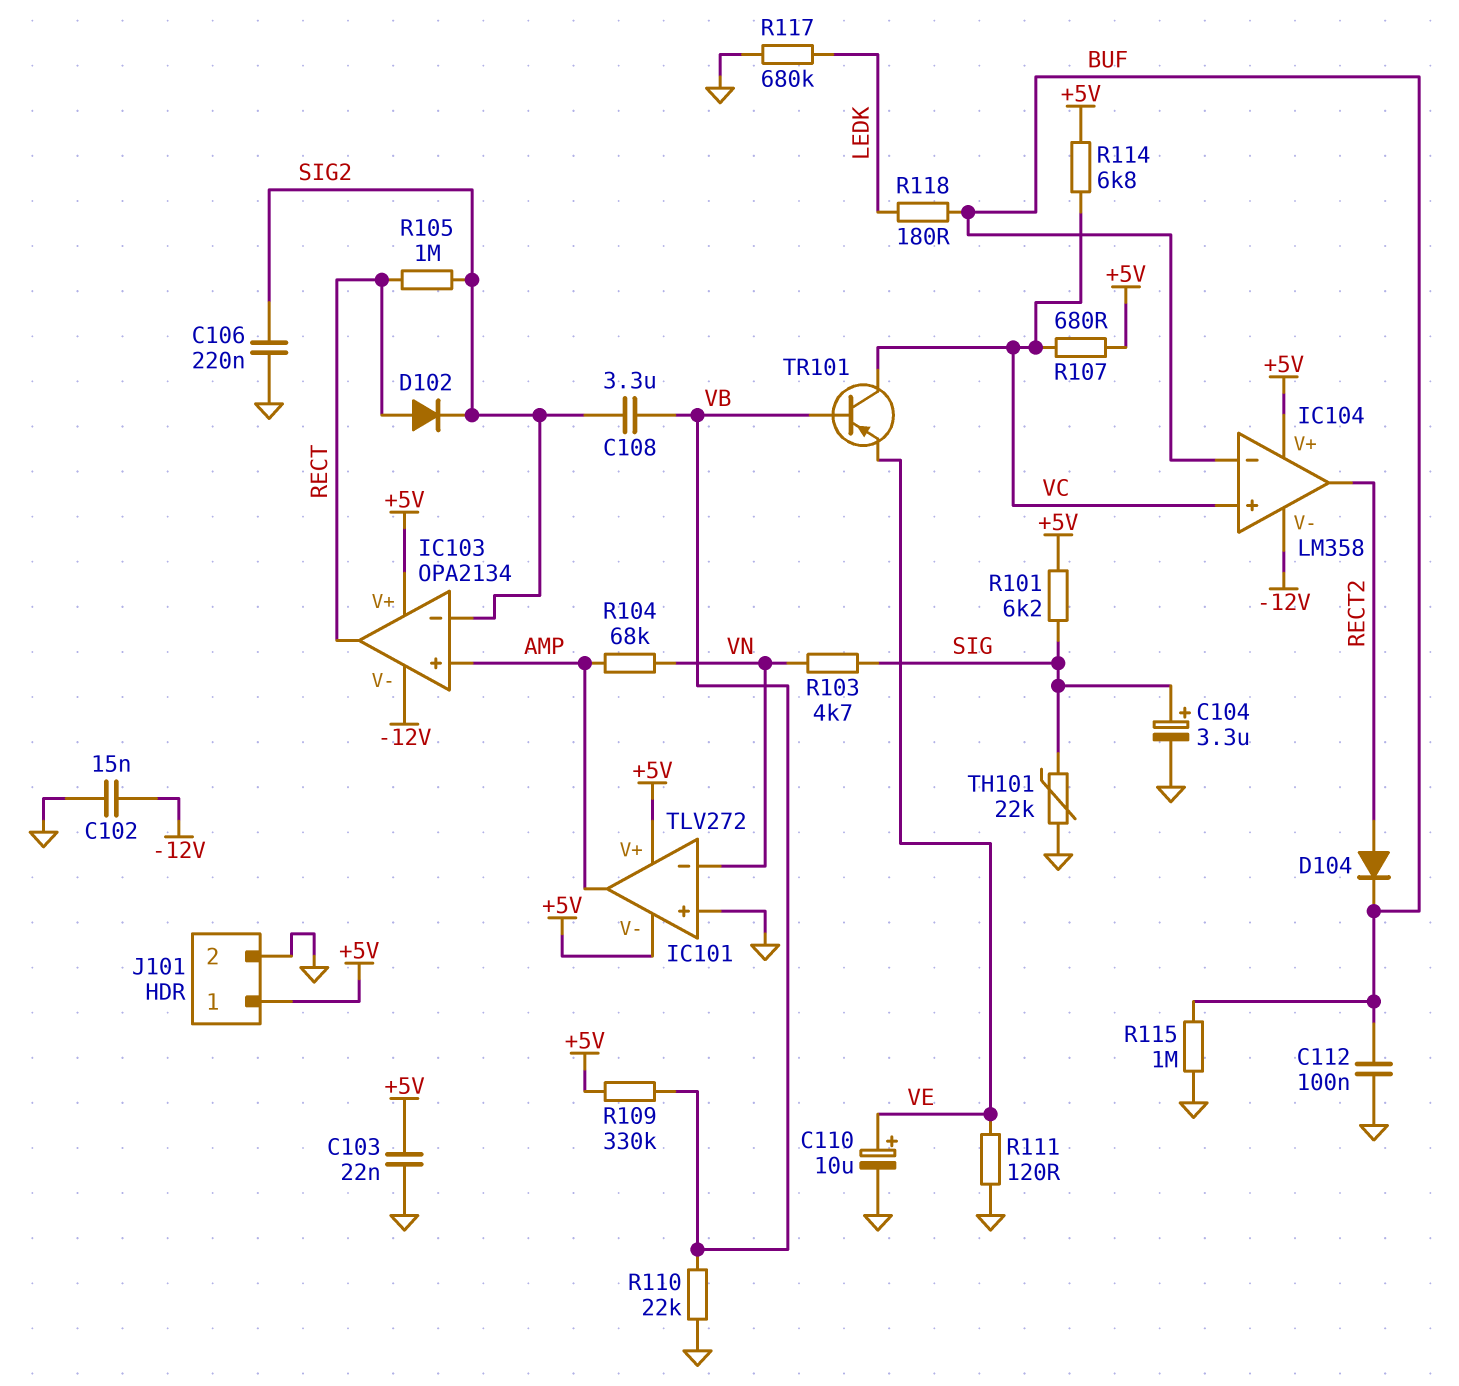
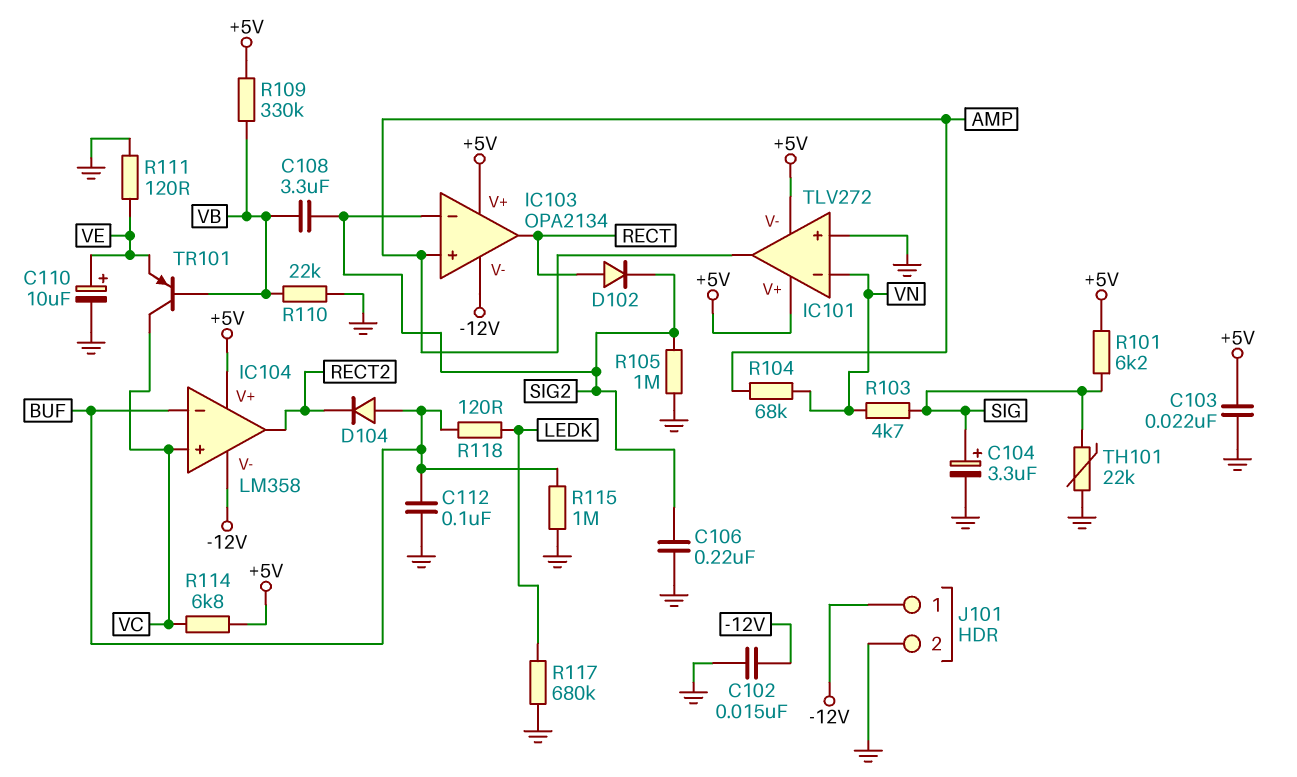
D104: diode (A RECT2, K BUF) -> diode (A BUF, K RECT2)
J101 pin 1: +5V -> -12V
R105: 1M (RECT, SIG2) -> 1M (GND, SIG2)
R107: 680 (+5V, VC) -> none
R118: 180 (BUF, LEDK) -> 120 (BUF, LEDK)

